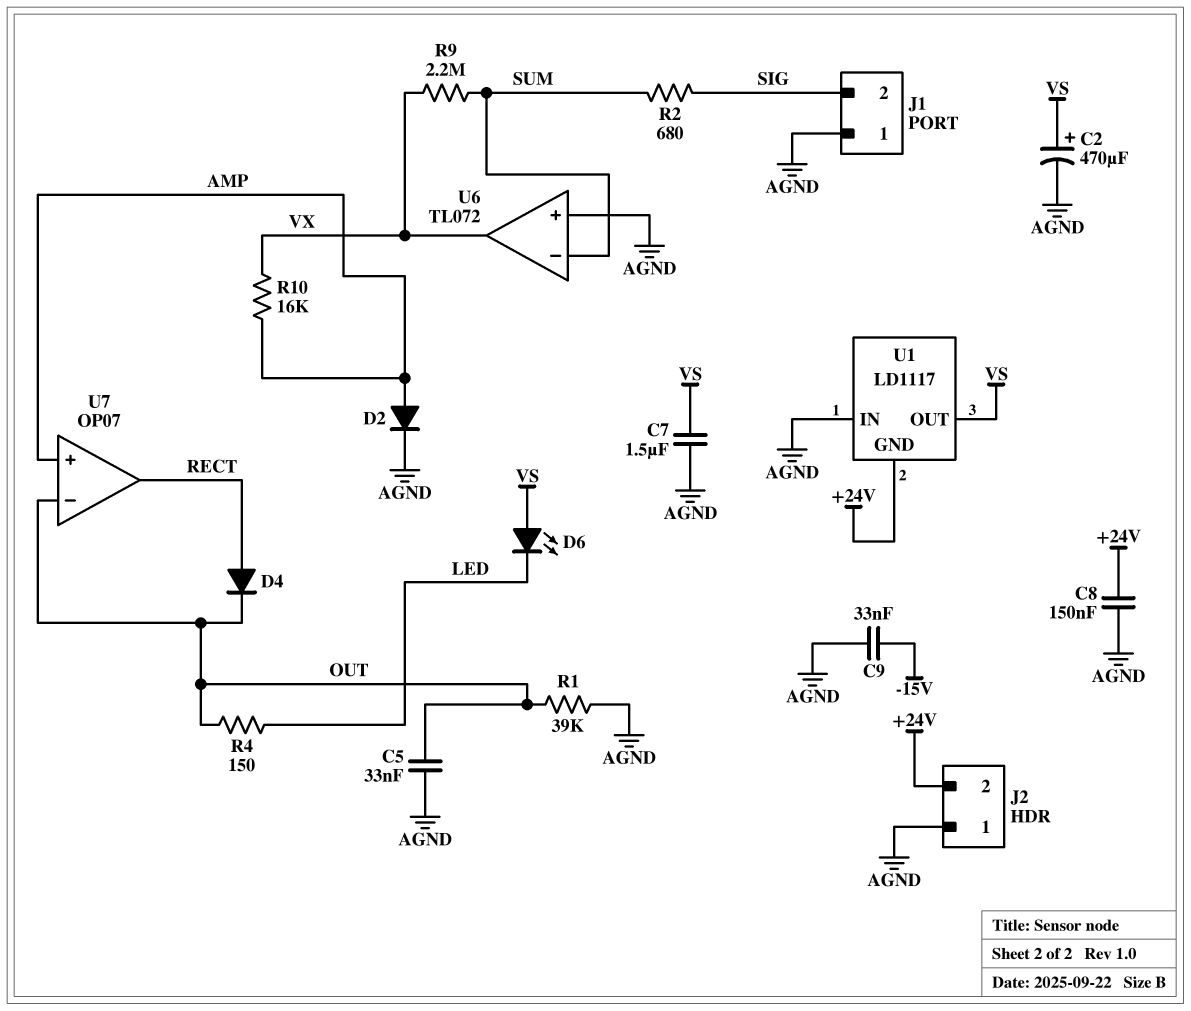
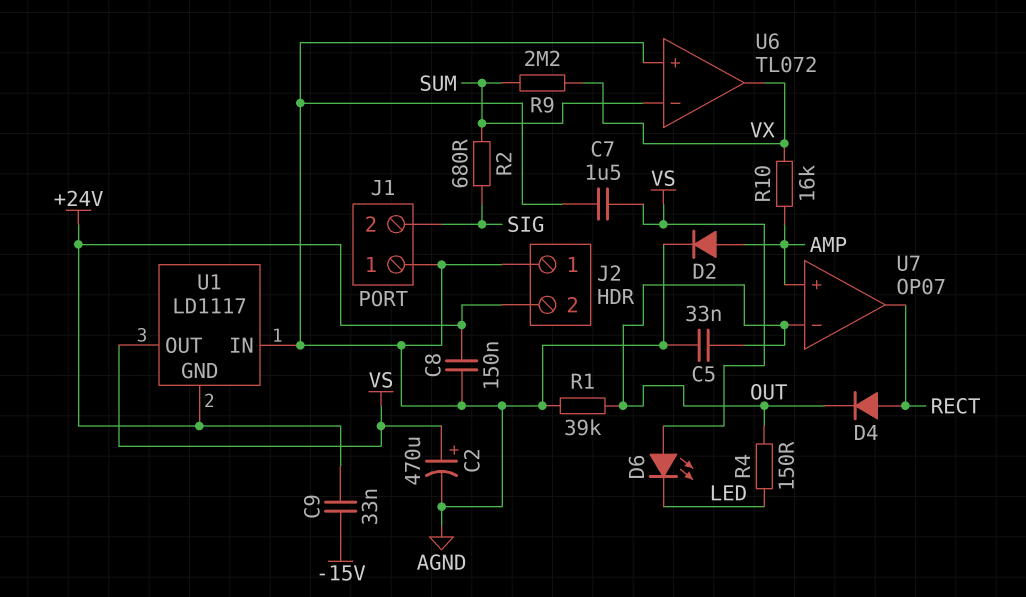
C9: 33nF (-15V, AGND) -> 33nF (+24V, -15V)

